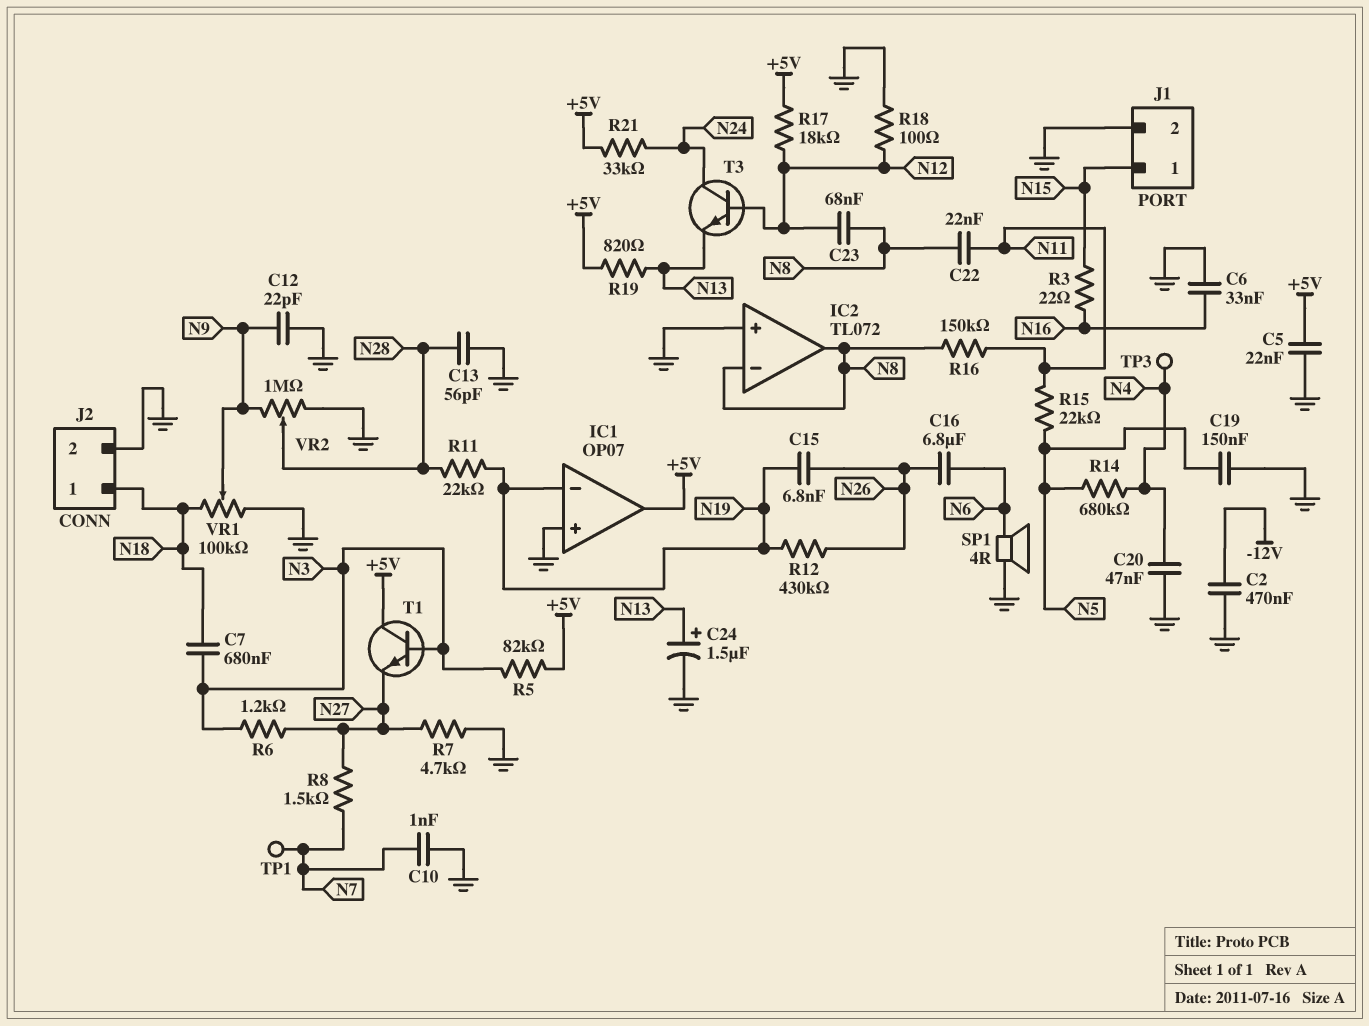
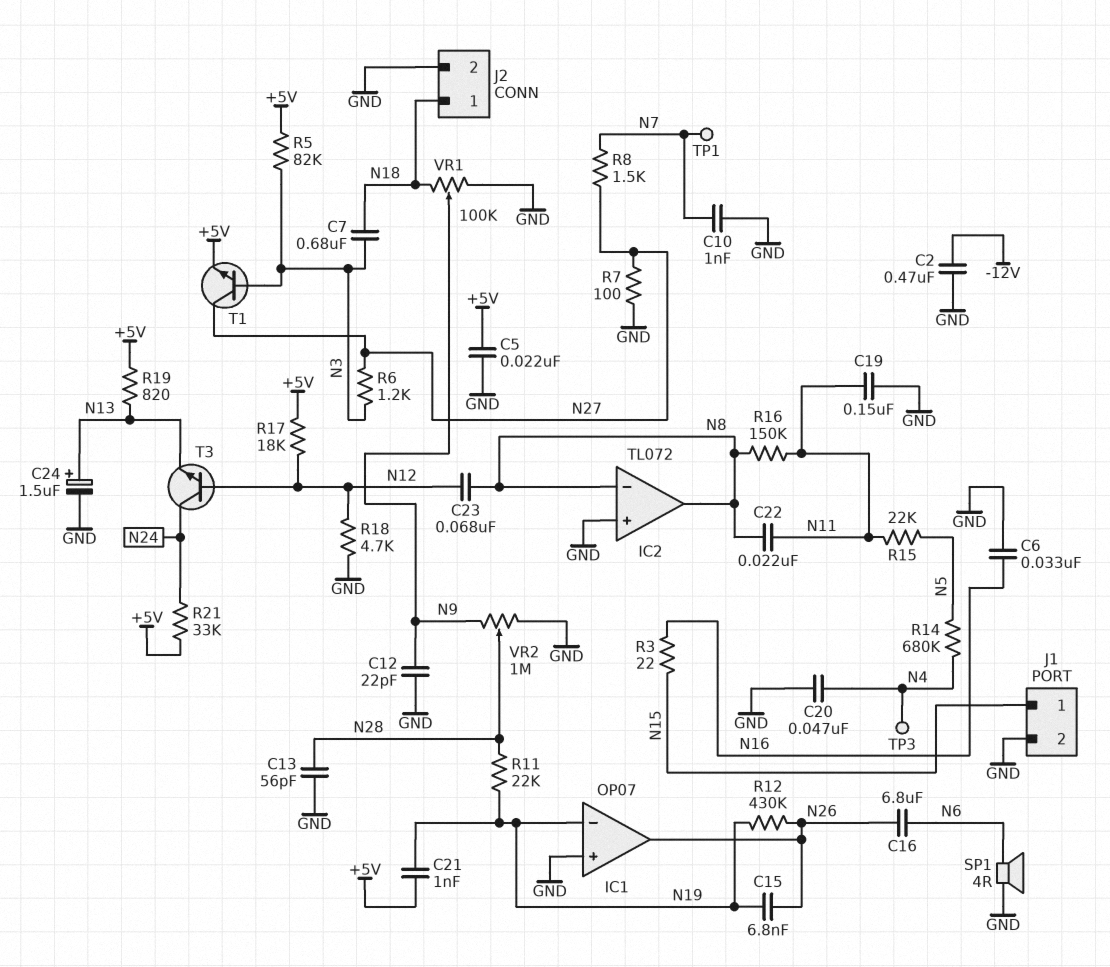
C19: 150nF (GND, N5) -> 150nF (GND, N11)
C21: none -> 1nF (+5V, N19)
IC1 pin out: +5V -> N26
R7: 4.7k (GND, N27) -> 100 (GND, N27)
R18: 100 (GND, N12) -> 4.7k (GND, N12)
T1: NPN (B N3, C +5V, E N27) -> NPN (B N3, C N27, E +5V)

